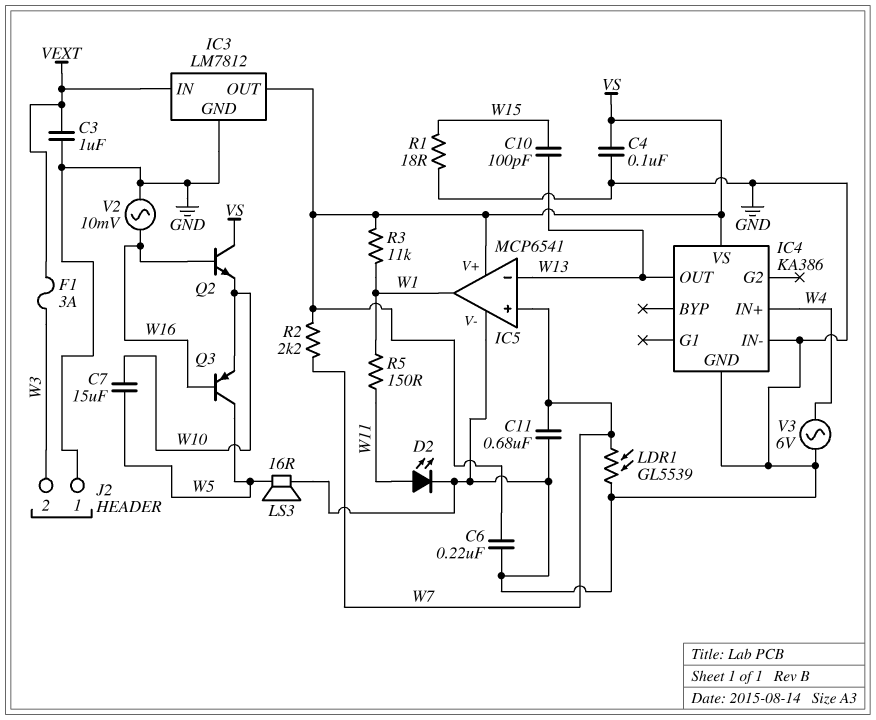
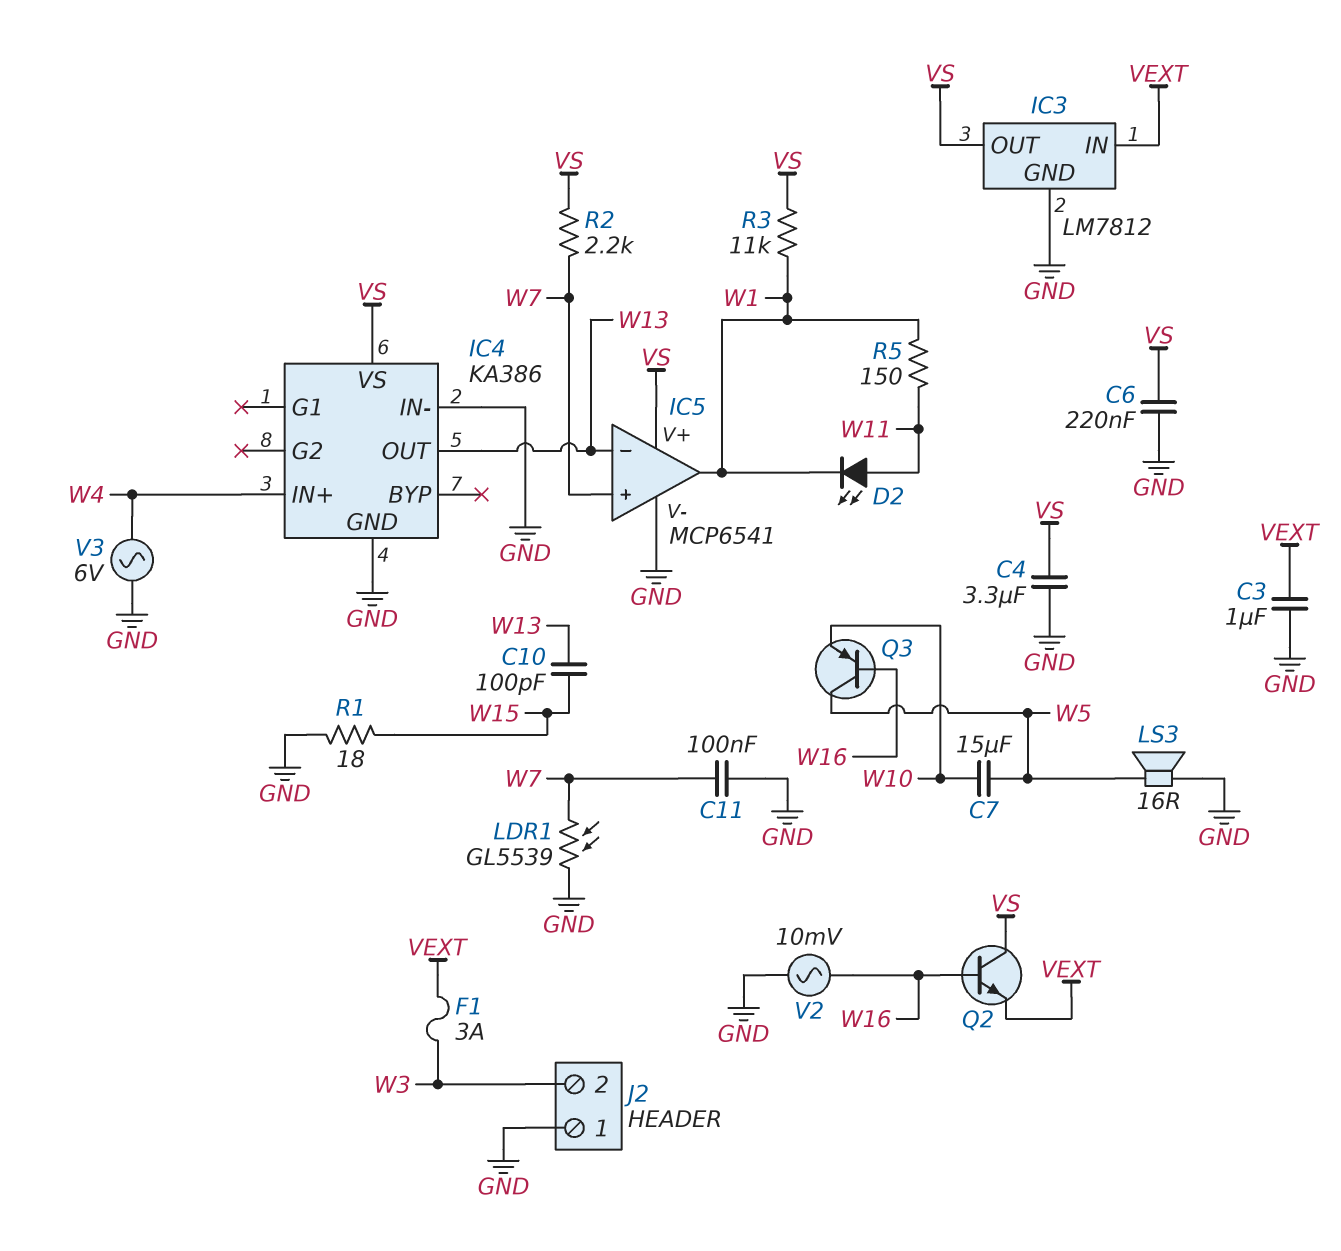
C4: 100nF (GND, VS) -> 3.3uF (GND, VS)
C11: 680nF (GND, W7) -> 100nF (GND, W7)
D2: LED (A W11, K GND) -> LED (A W11, K W1)
Q2: NPN (B W16, C VS, E W10) -> NPN (B W16, C VS, E VEXT)

